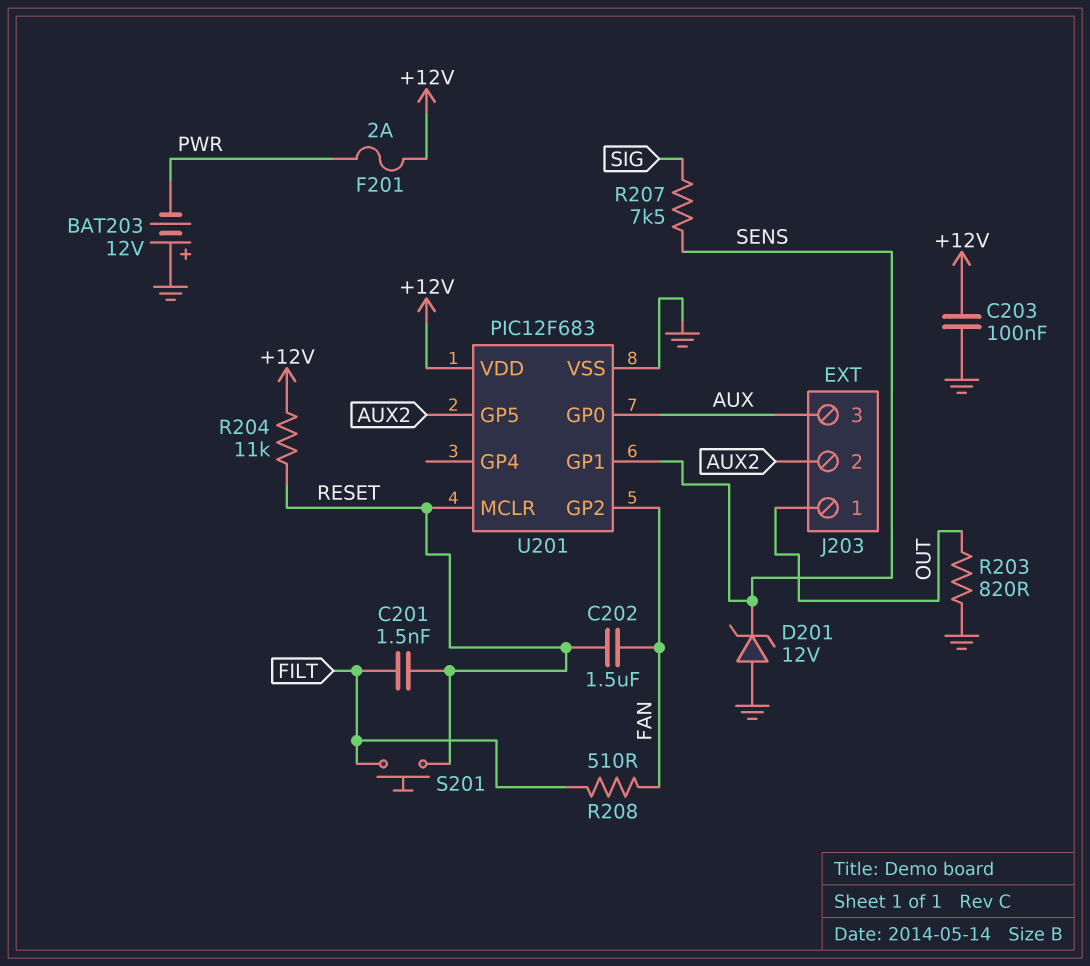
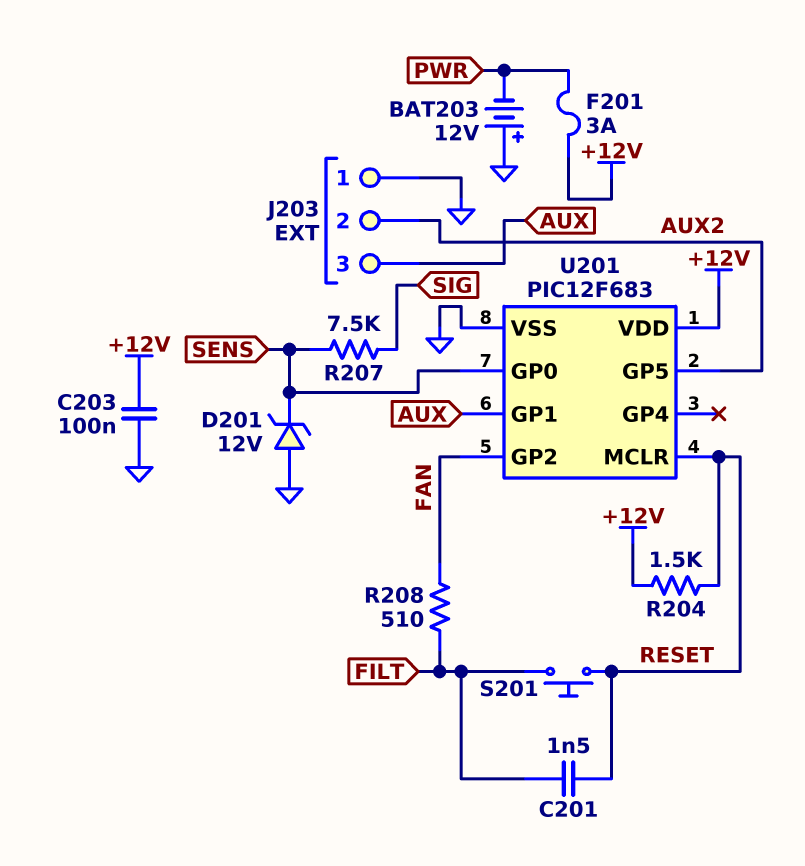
C202: 1.5uF (FAN, RESET) -> none
F201: 2A (+12V, PWR) -> 3A (+12V, PWR)
J203 pin 1: OUT -> GND
R203: 820 (GND, OUT) -> none
R204: 11k (+12V, RESET) -> 1.5k (+12V, RESET)
U201 pin GP0: AUX -> SENS
U201 pin GP1: SENS -> AUX

